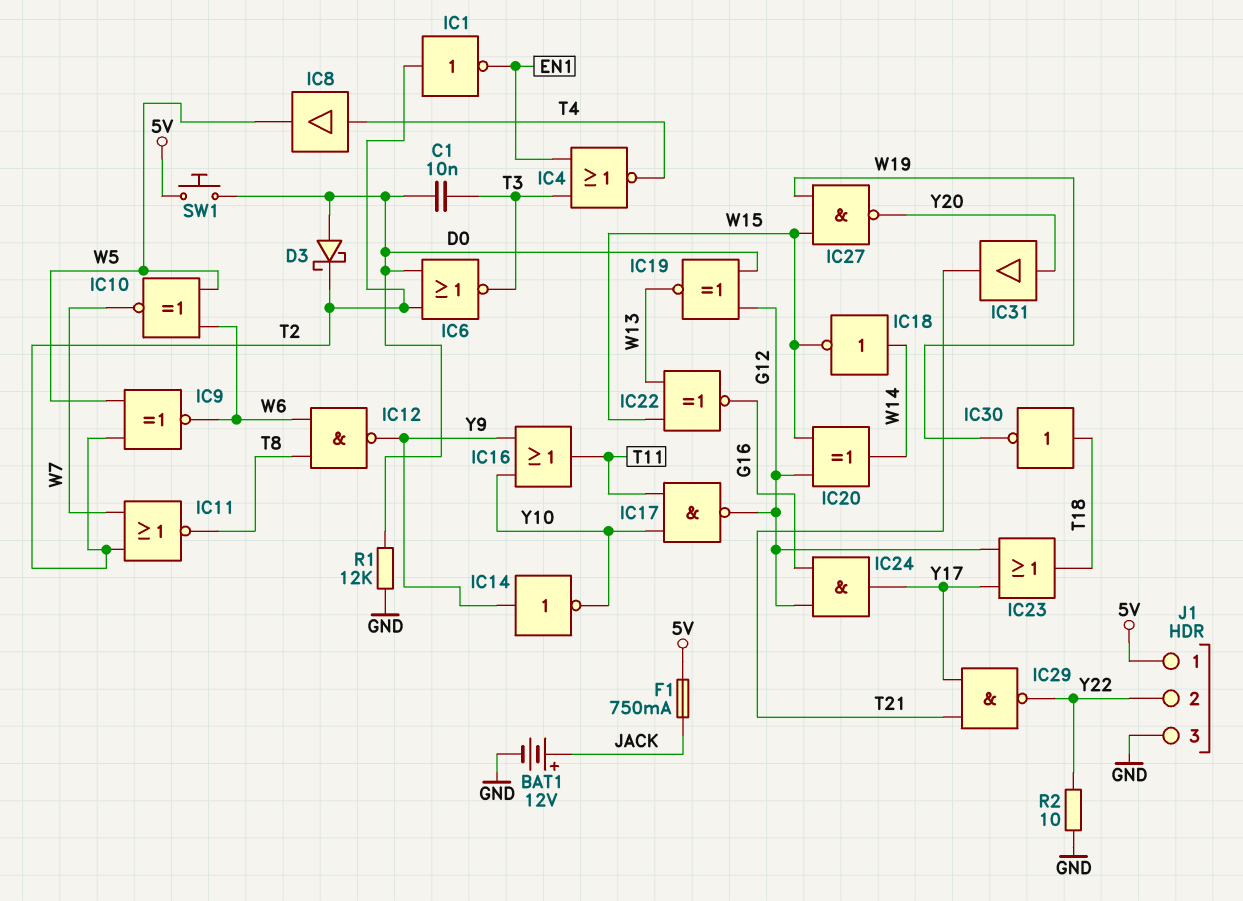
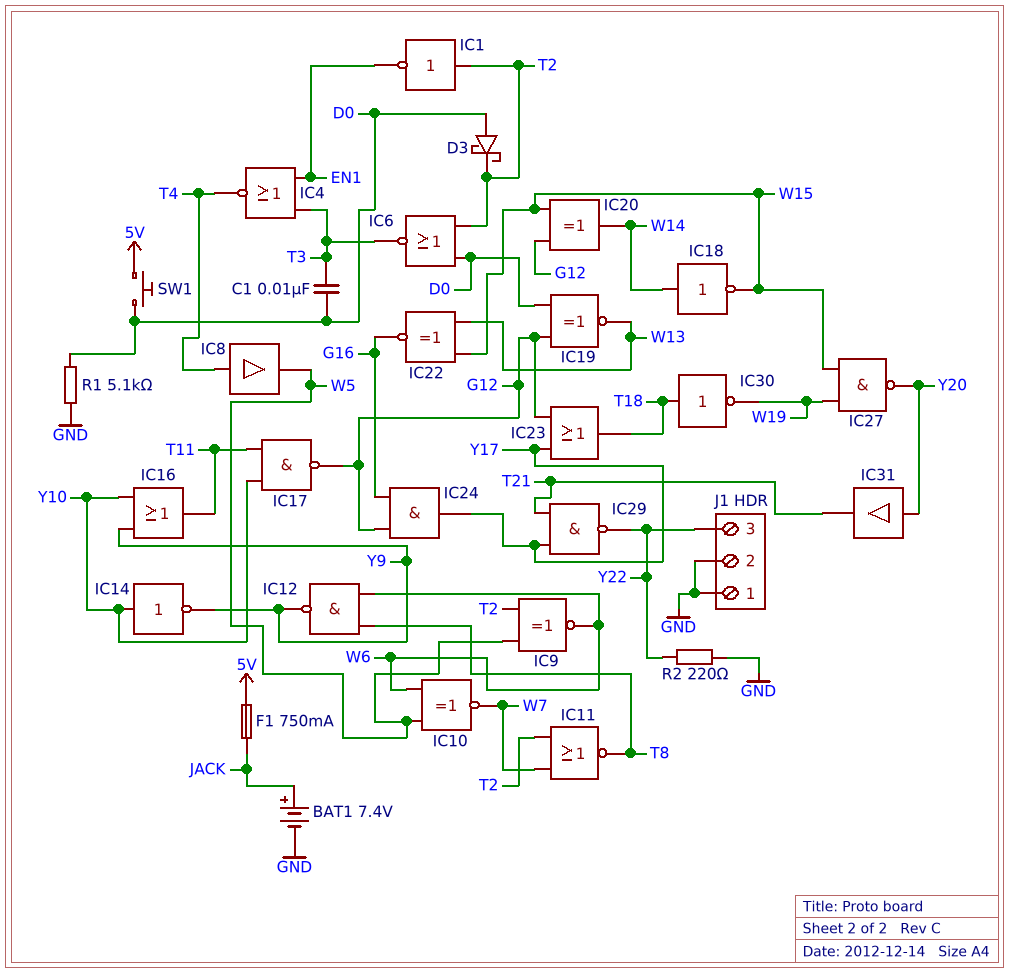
BAT1: 12V (plus JACK, minus GND) -> 7.4V (plus JACK, minus GND)
IC14: NOT (in Y9, out Y10) -> NOT (in Y10, out Y9)
J1 pin 1: 5V -> GND
J1 pin 2: Y22 -> GND
J1 pin 3: GND -> Y22
R1: 12k (D0, GND) -> 5.1k (D0, GND)
R2: 10 (GND, Y22) -> 220 (GND, Y22)

